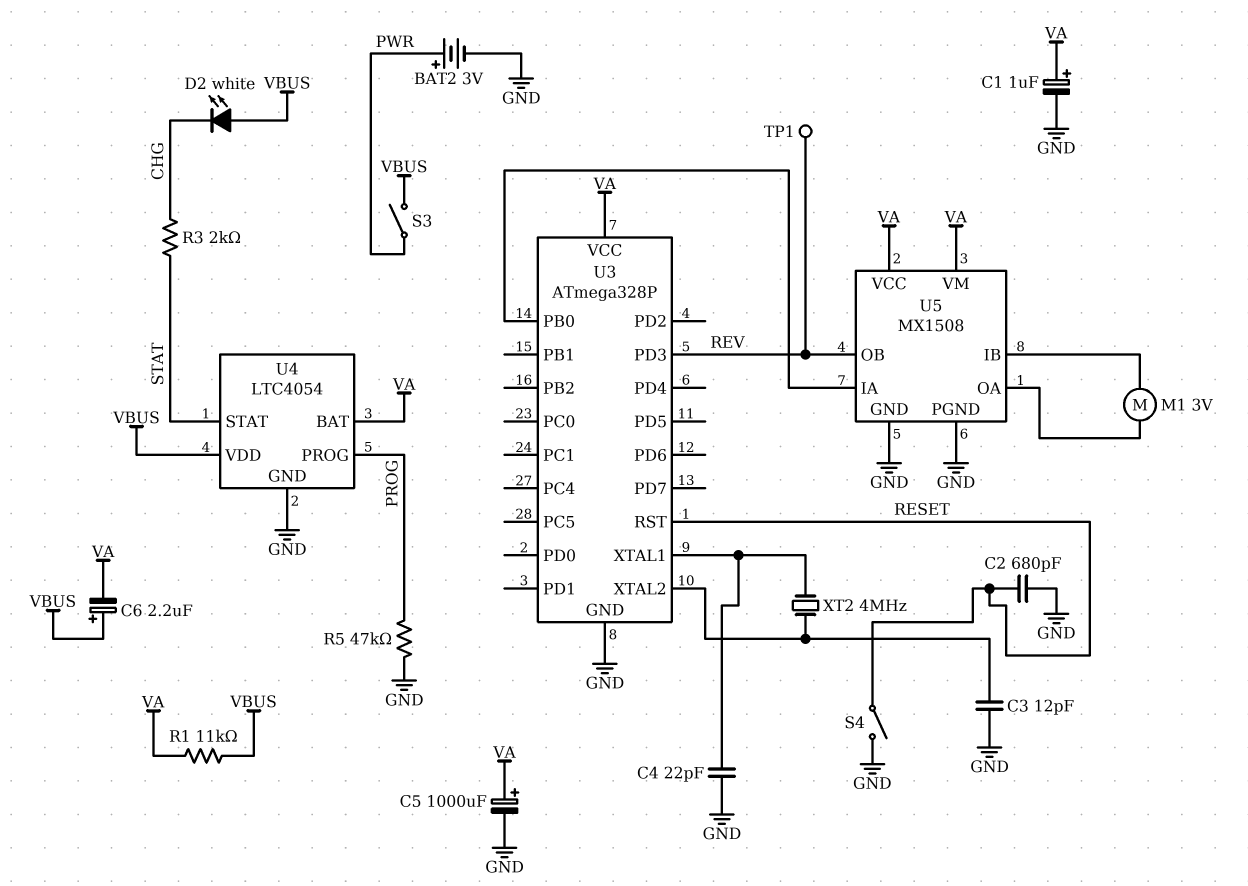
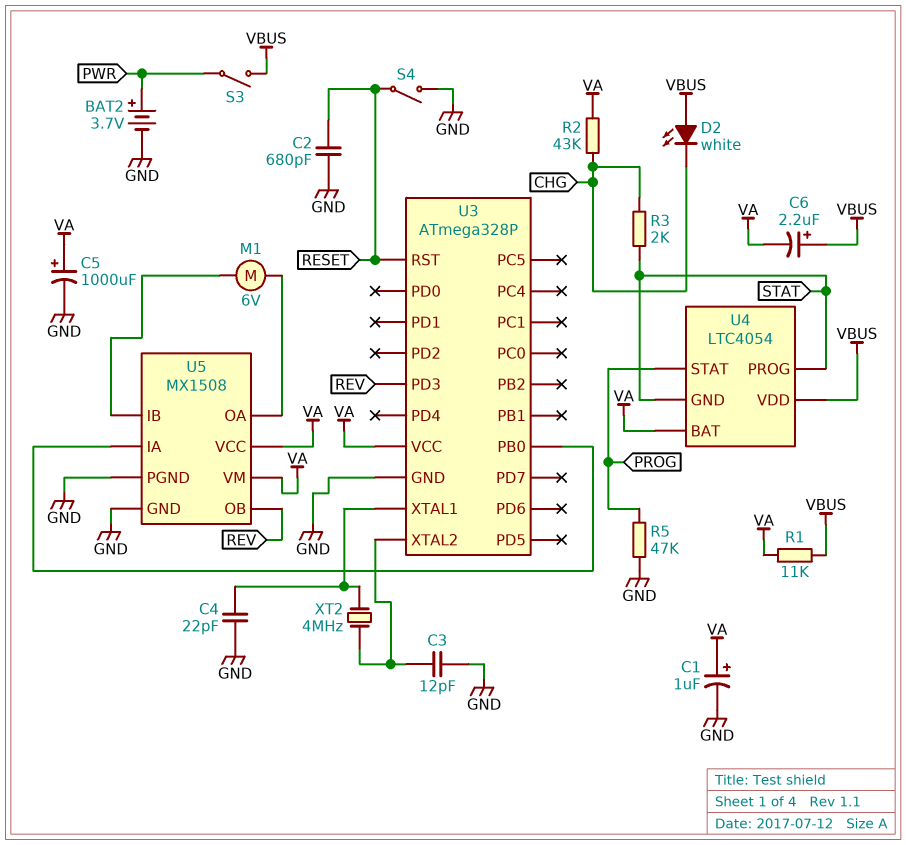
BAT2: 3V (plus PWR, minus GND) -> 3.7V (plus PWR, minus GND)
M1: motor 3V (U5/IB, U5/OA) -> motor 6V (U5/IB, U5/OA)
R2: none -> 43k (CHG, VA)
TP1: test point (REV) -> none
U4 pin GND: GND -> STAT
U4 pin PROG: PROG -> STAT
U4 pin STAT: STAT -> PROG

